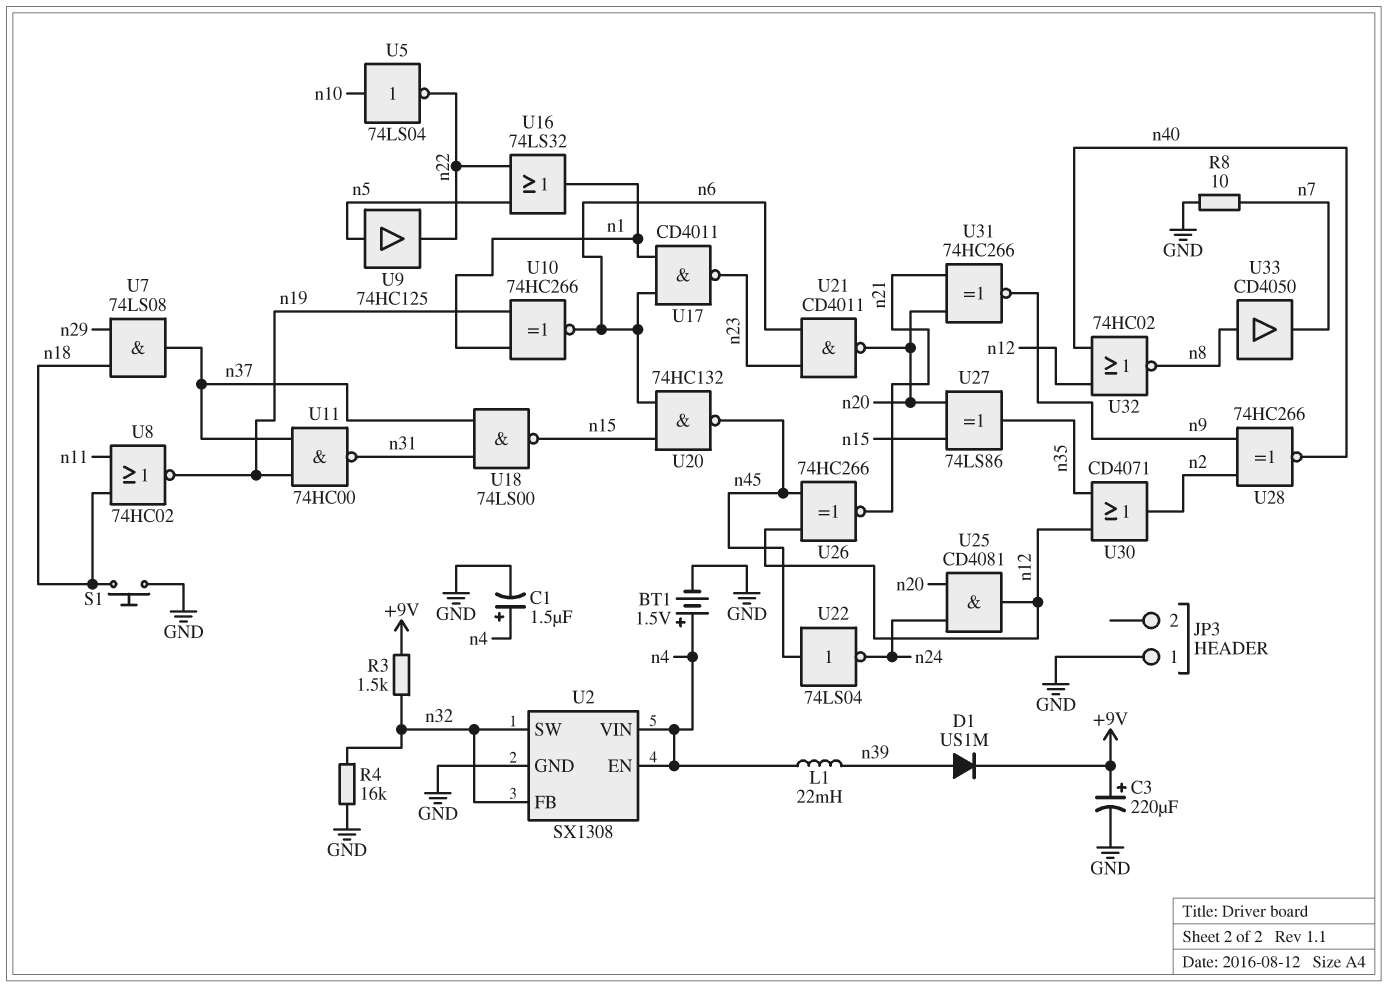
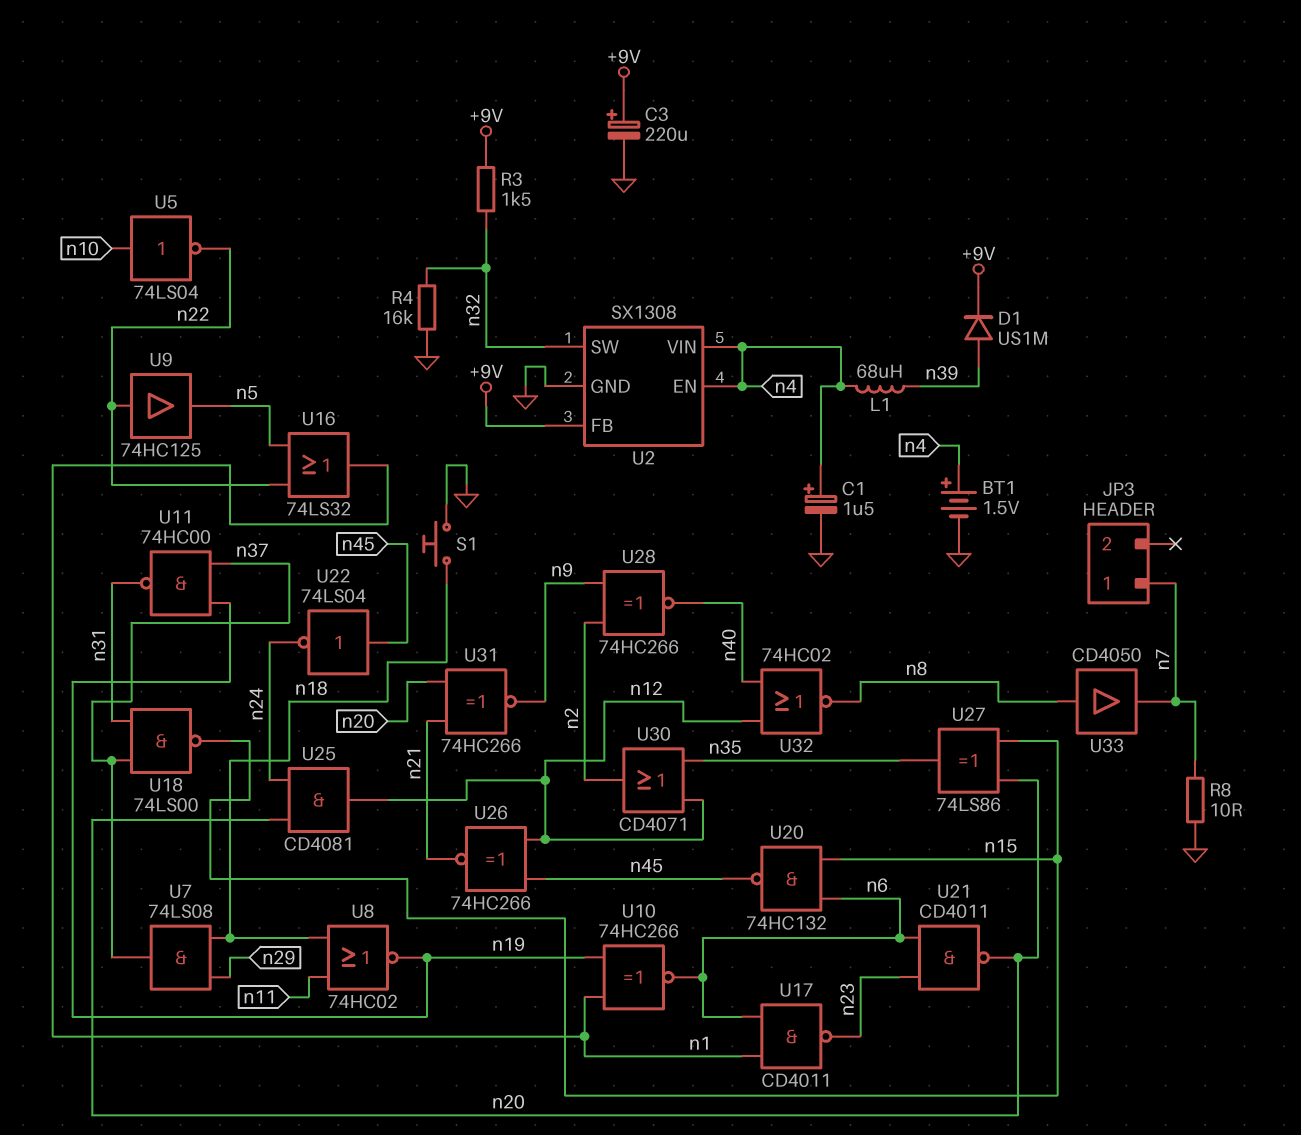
JP3 pin 1: GND -> n7
L1: 22mH (n4, n39) -> 68uH (n4, n39)
U2 pin FB: n32 -> +9V
U9: buffer 74HC125 (in n5, out n22) -> buffer 74HC125 (in n22, out n5)

